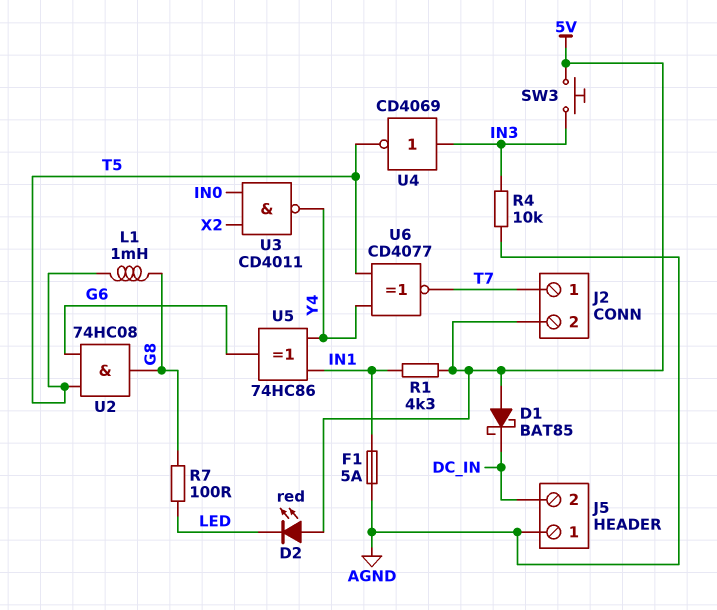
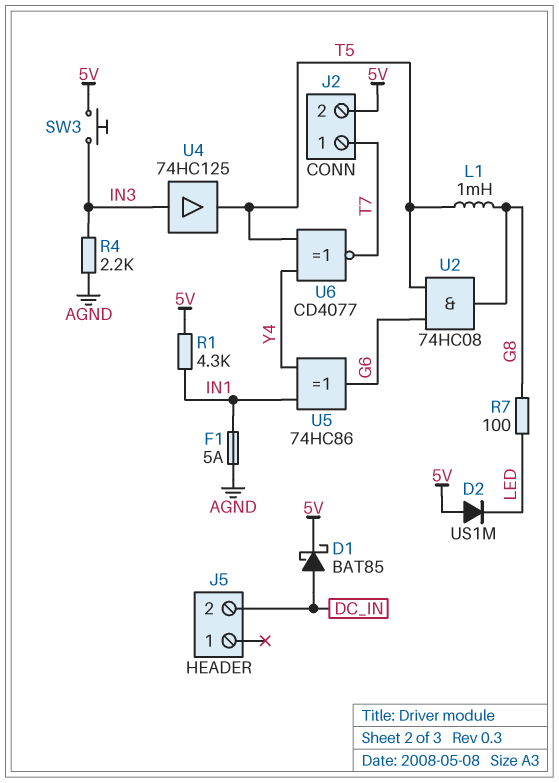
D1: schottky BAT85 (A 5V, K DC_IN) -> schottky BAT85 (A DC_IN, K 5V)
D2: LED red (A 5V, K LED) -> diode US1M (A 5V, K LED)
J5 pin 1: AGND -> none
R4: 10k (AGND, IN3) -> 2.2k (AGND, IN3)
U3: NAND CD4011 (in IN0, in X2, out Y4) -> none
U4: NOT CD4069 (in IN3, out T5) -> buffer 74HC125 (in IN3, out T5)

